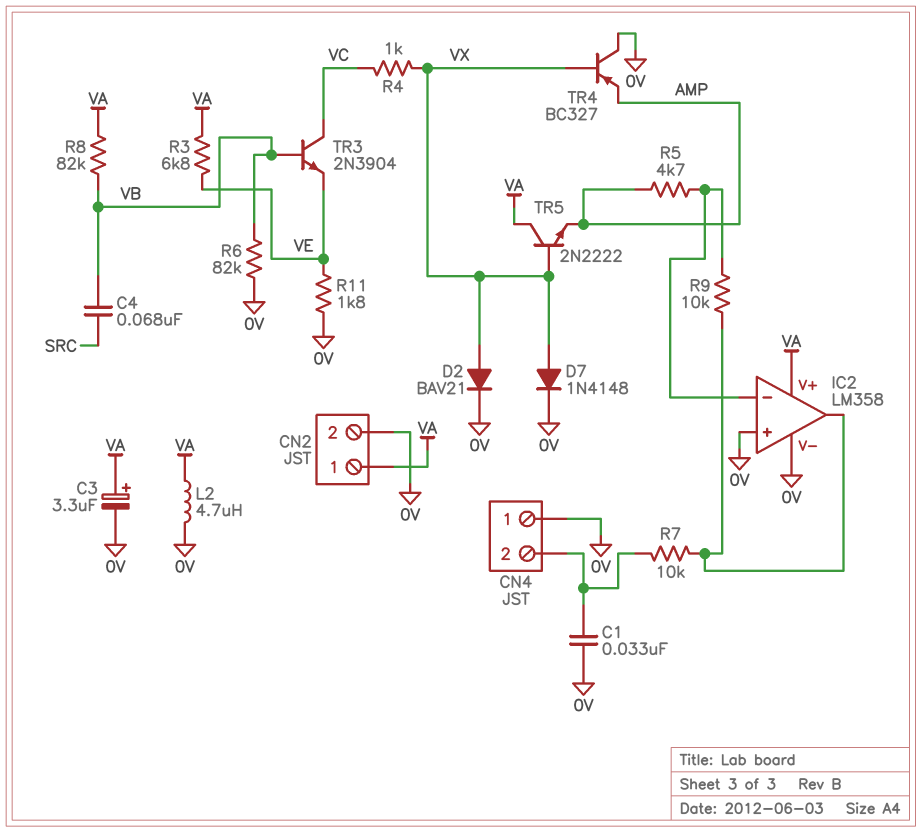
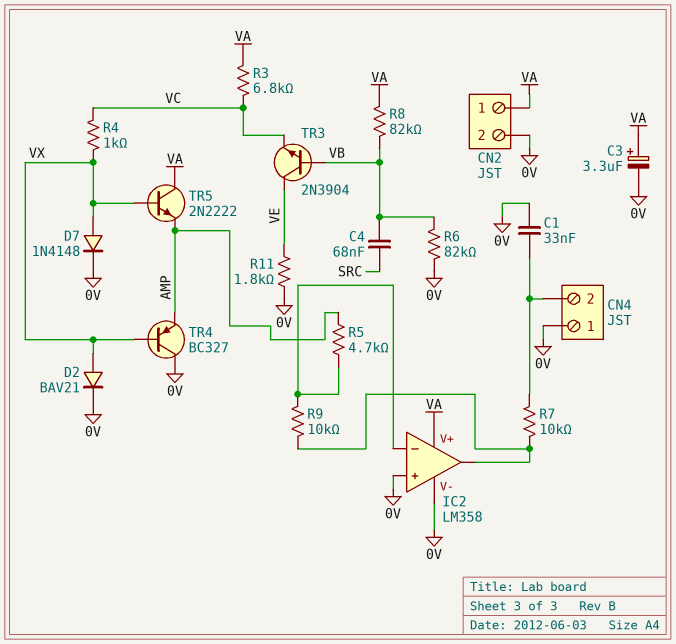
L2: 4.7uH (0V, VA) -> none
R3: 6.8k (VA, VE) -> 6.8k (VA, VC)
TR3: NPN 2N3904 (B VB, C VC, E VE) -> NPN 2N3904 (B VB, C VE, E VC)

